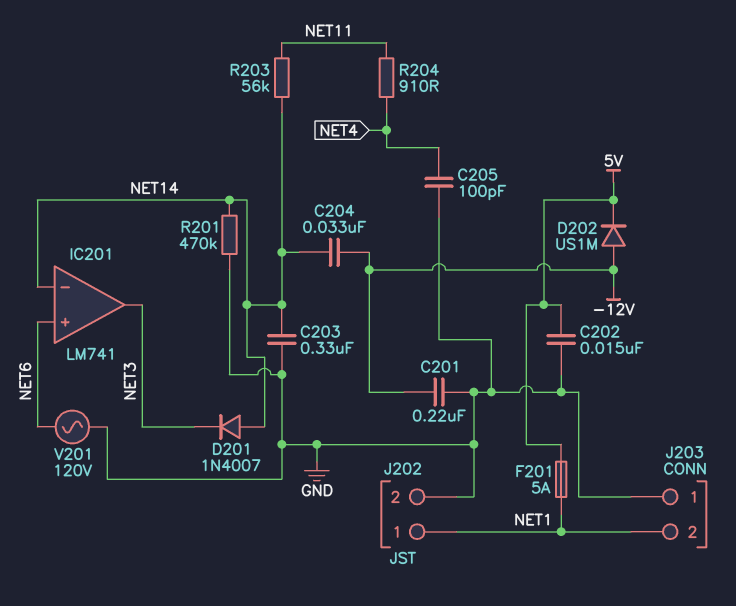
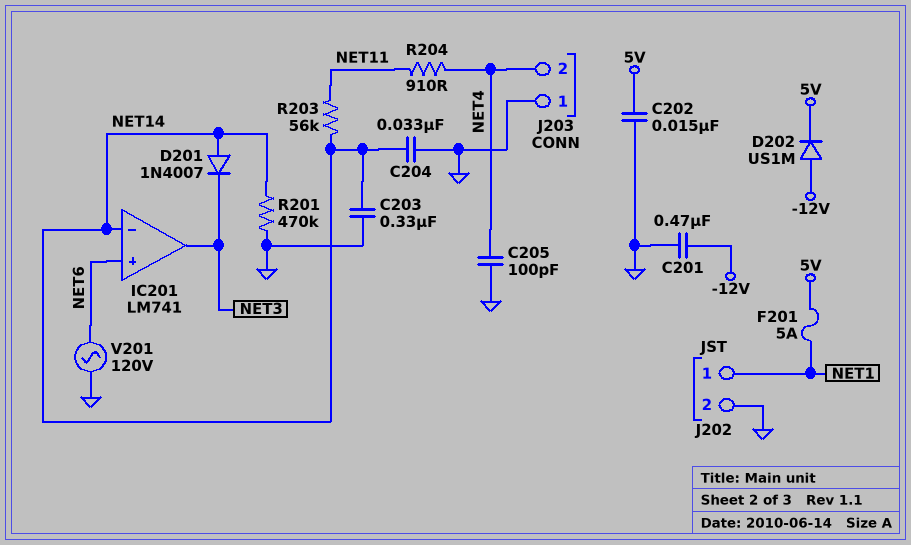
C201: 220nF (-12V, GND) -> 470nF (-12V, GND)
C204: 33nF (-12V, NET14) -> 33nF (GND, NET14)
J203 pin 2: NET1 -> NET4

